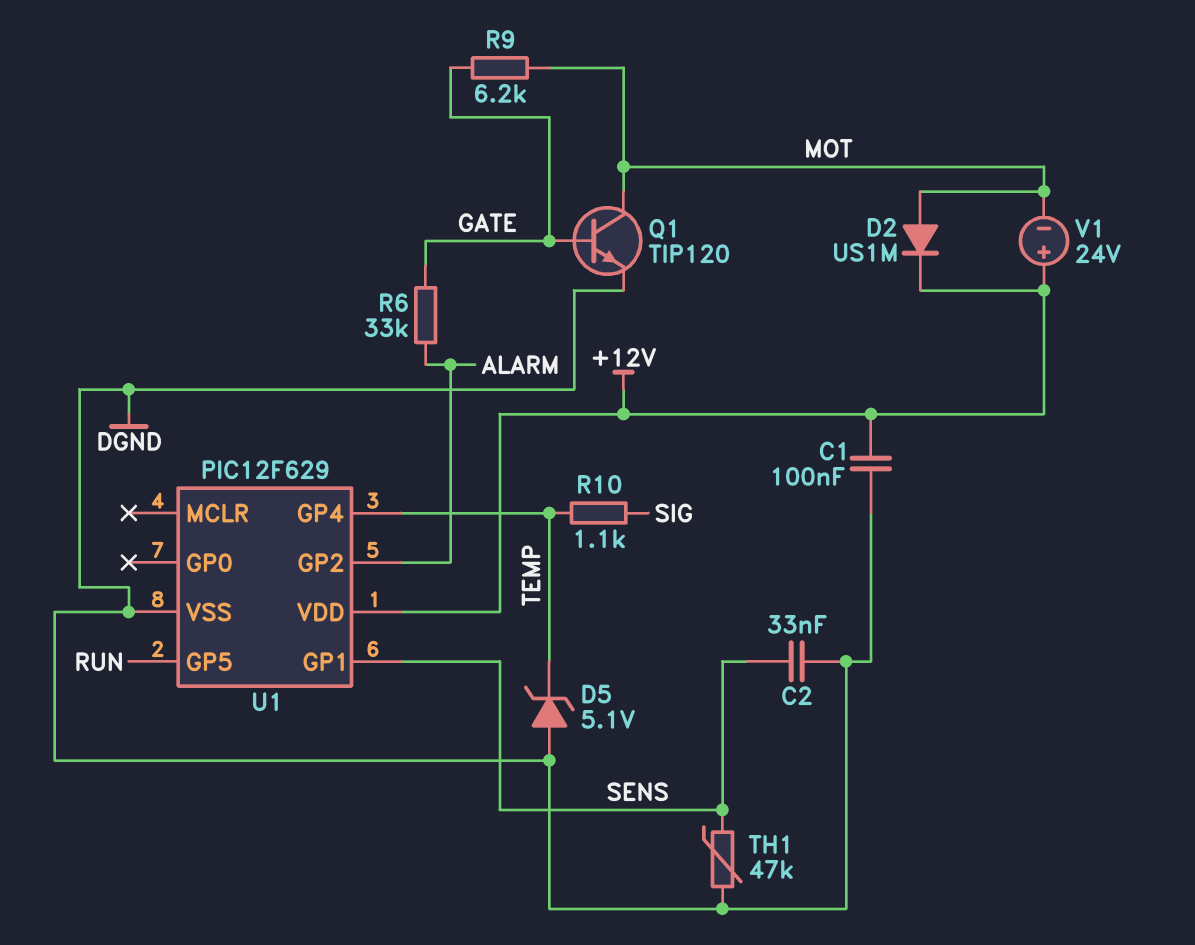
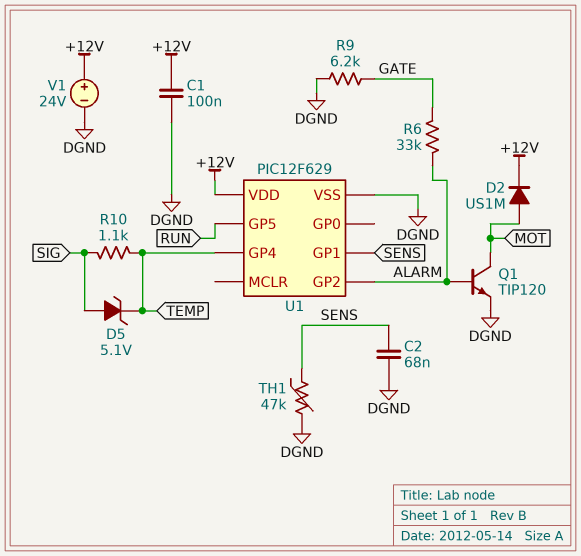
C2: 33nF (DGND, SENS) -> 68nF (DGND, SENS)
D5: zener 5.1V (A DGND, K TEMP) -> zener 5.1V (A SIG, K TEMP)
Q1: NPN TIP120 (B GATE, C MOT, E DGND) -> NPN TIP120 (B ALARM, C MOT, E DGND)
R9: 6.2k (GATE, MOT) -> 6.2k (DGND, GATE)
V1: 24V (plus +12V, minus MOT) -> 24V (plus +12V, minus DGND)

